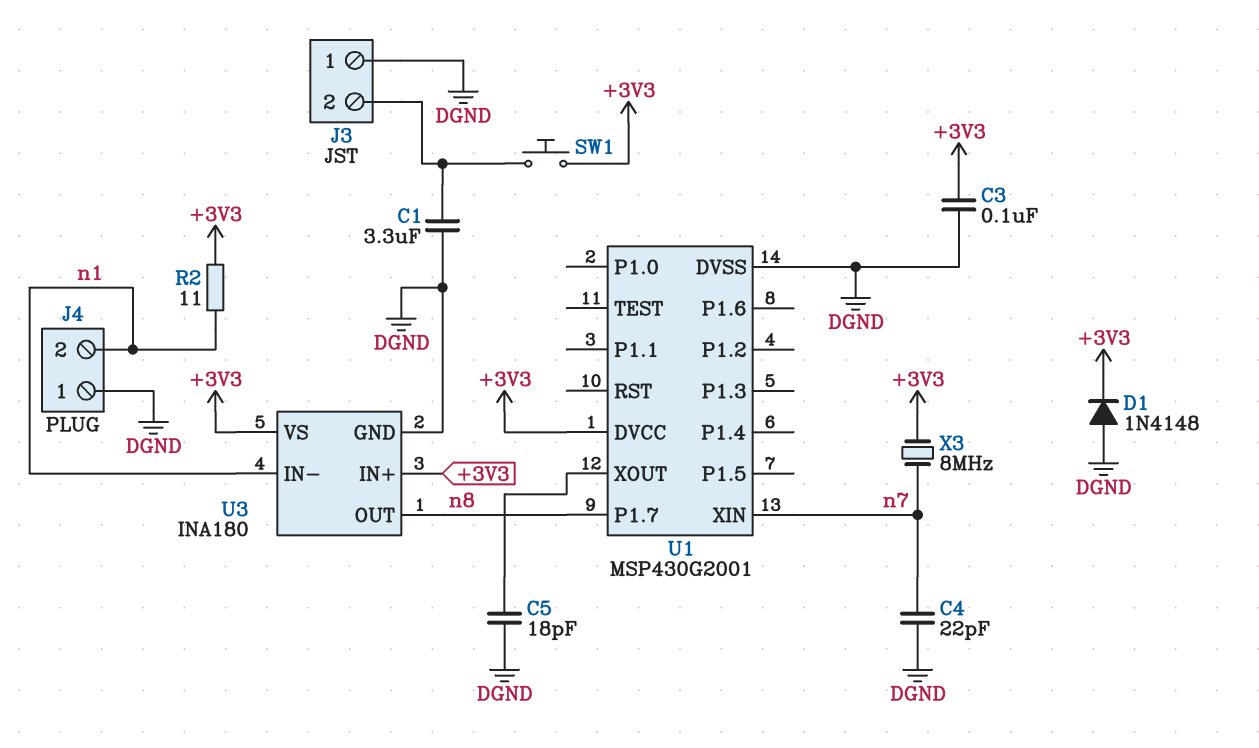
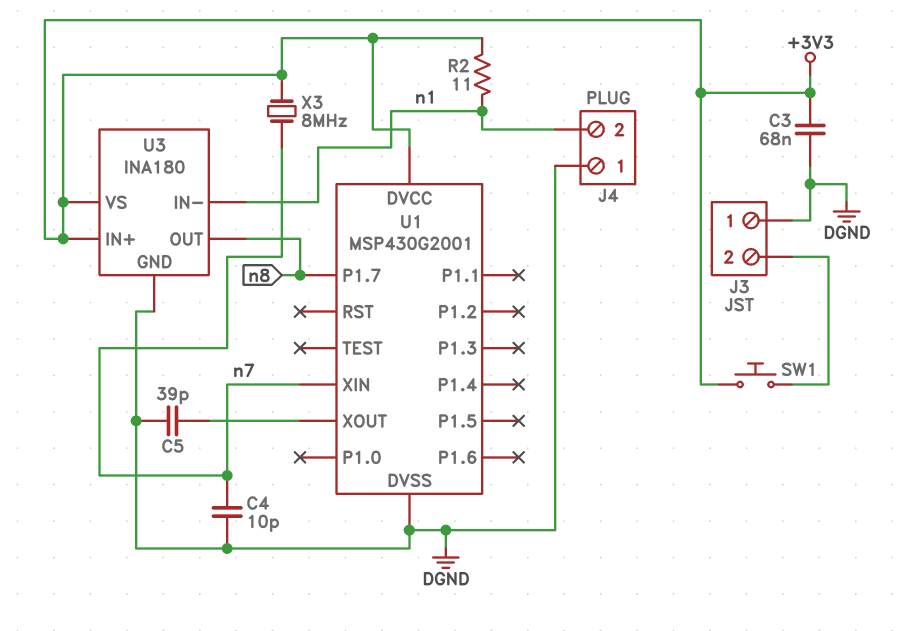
C1: 3.3uF (DGND, J3/2) -> none
C3: 100nF (+3V3, DGND) -> 68nF (+3V3, DGND)
C4: 22pF (DGND, n7) -> 10pF (DGND, n7)
C5: 18pF (DGND, U1/XOUT) -> 39pF (DGND, U1/XOUT)
D1: diode 1N4148 (A DGND, K +3V3) -> none

